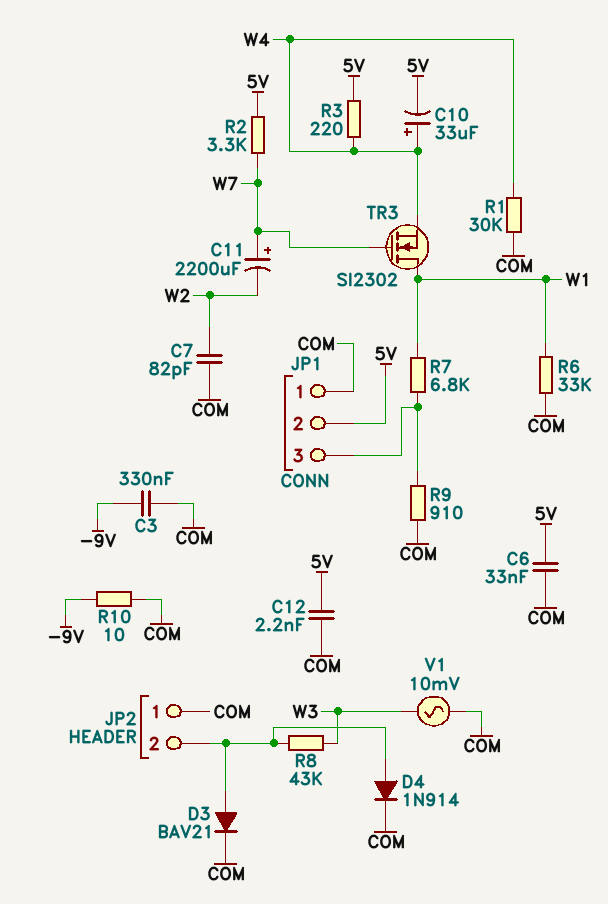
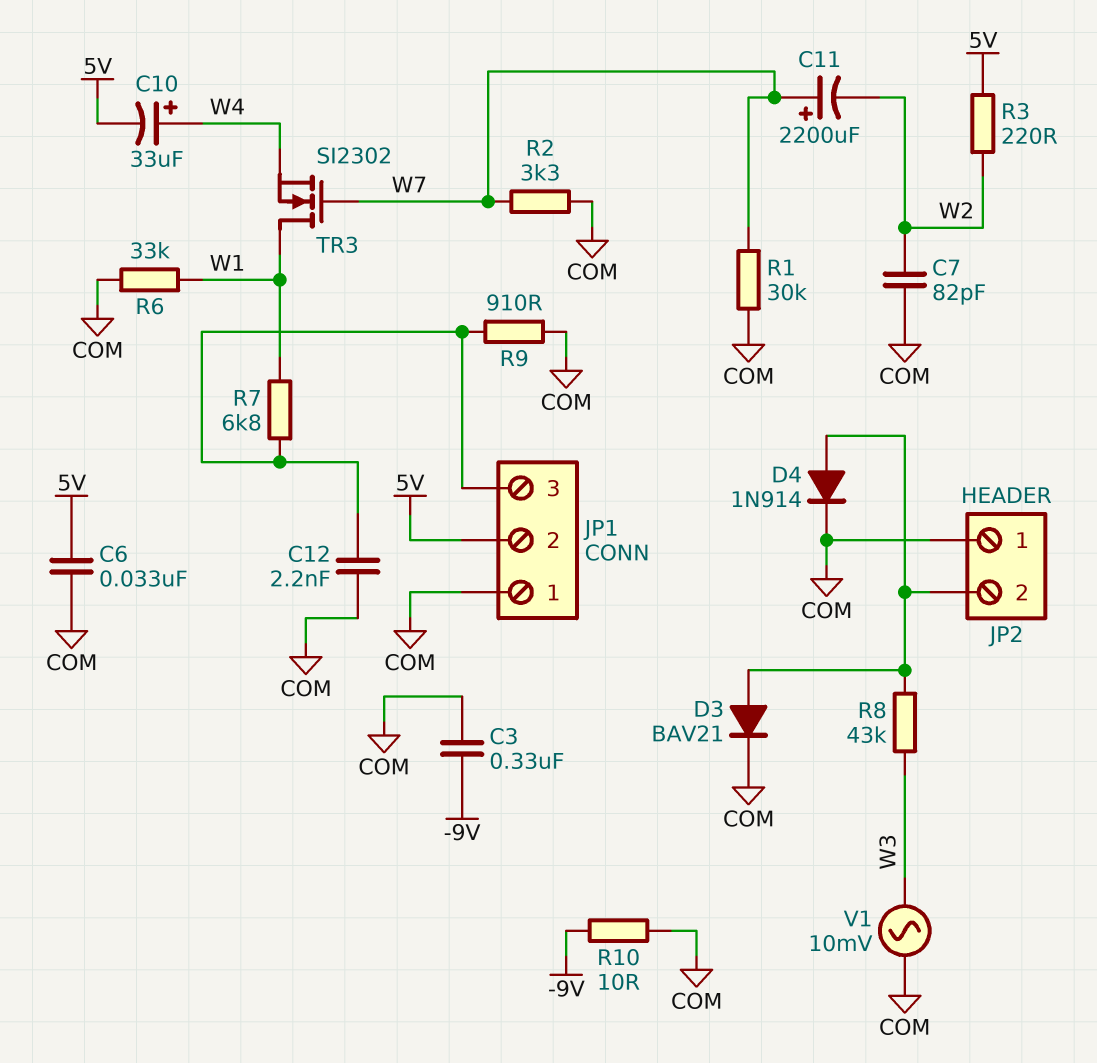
C12: 2.2nF (5V, COM) -> 2.2nF (COM, JP1/3)
R1: 30k (COM, W4) -> 30k (COM, W7)
R2: 3.3k (5V, W7) -> 3.3k (COM, W7)
R3: 220 (5V, W4) -> 220 (5V, W2)

